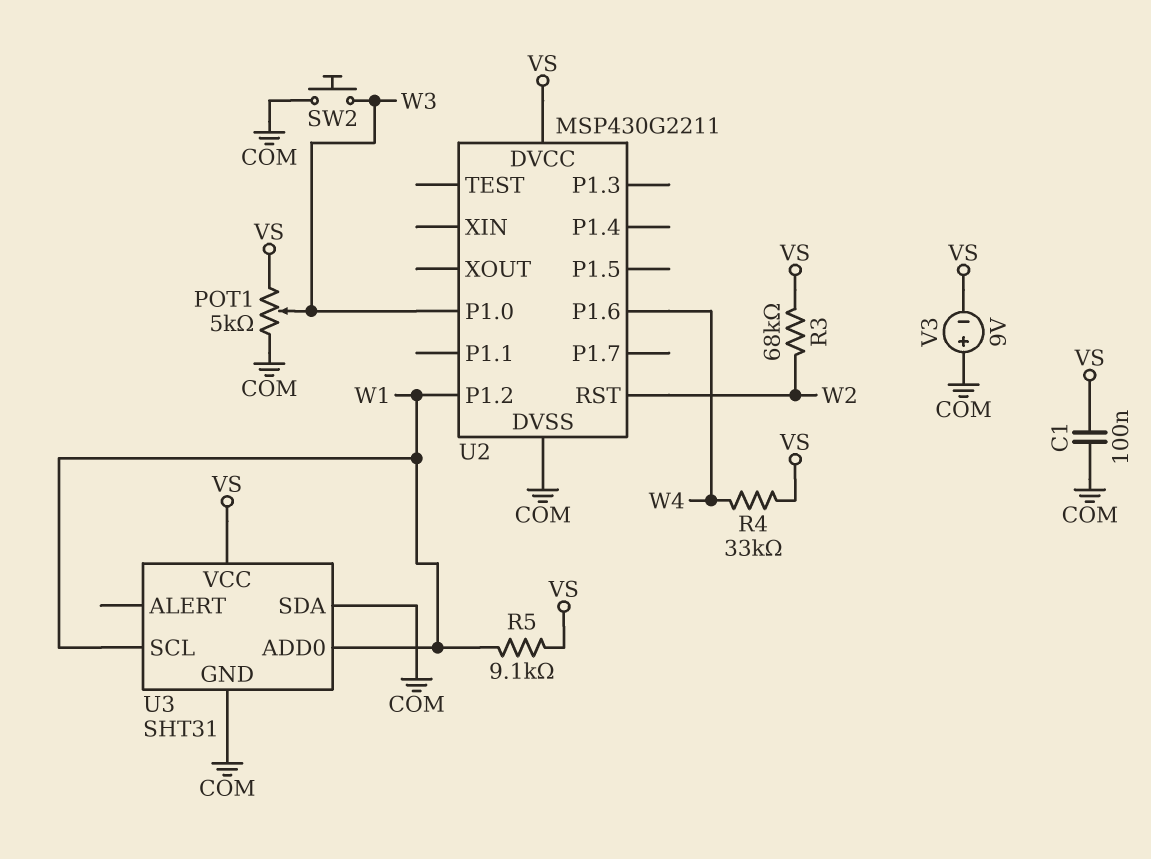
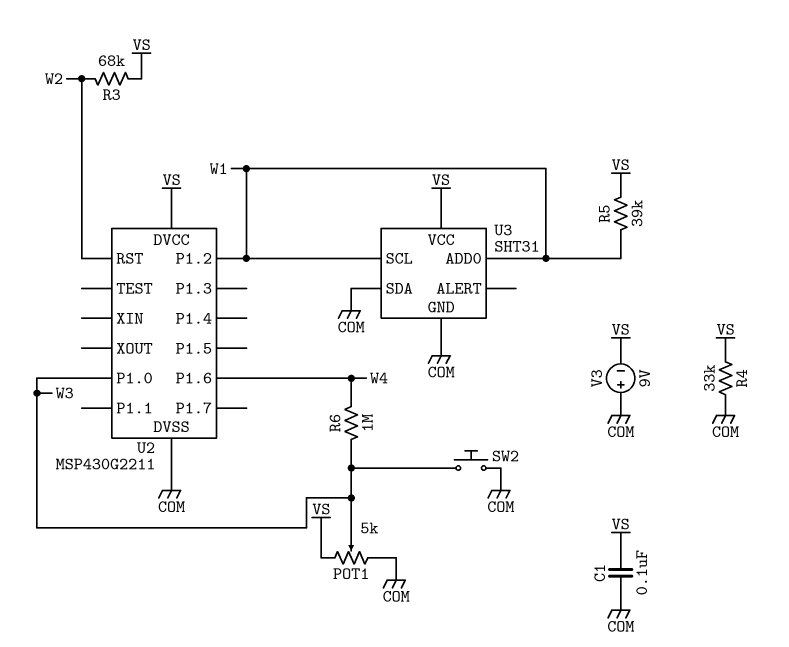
R4: 33k (VS, W4) -> 33k (COM, VS)
R5: 9.1k (VS, W1) -> 39k (VS, W1)
R6: none -> 1M (W3, W4)

